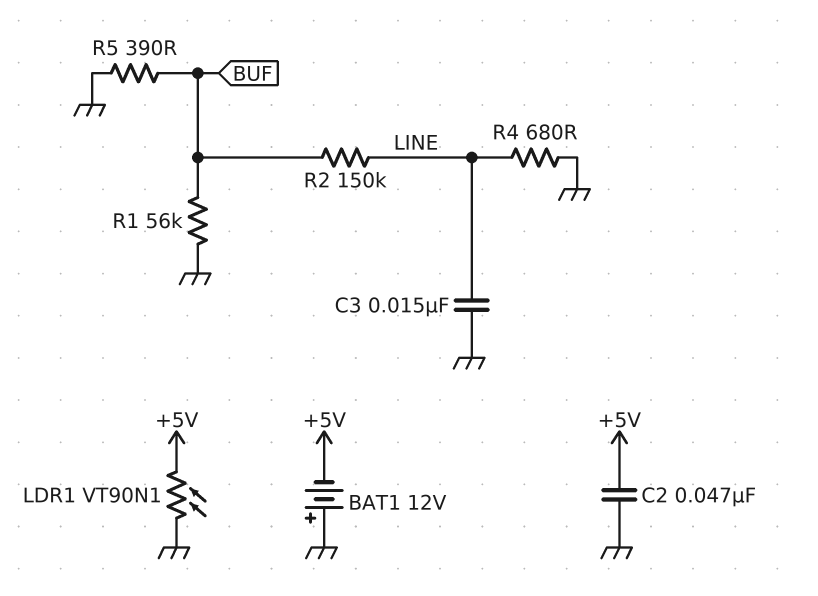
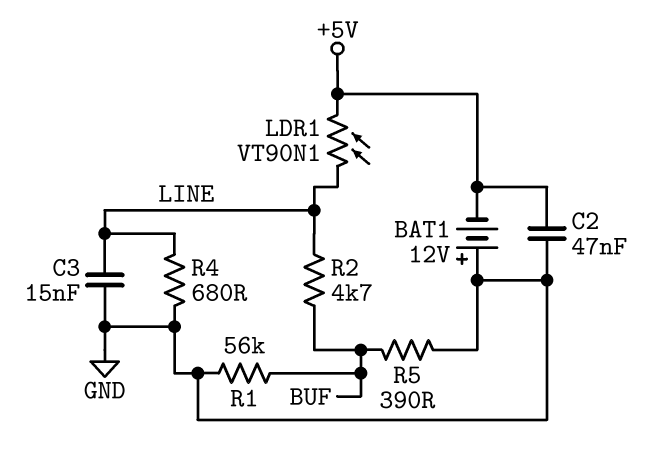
LDR1: VT90N1 (+5V, GND) -> VT90N1 (+5V, LINE)
R2: 150k (BUF, LINE) -> 4.7k (BUF, LINE)

